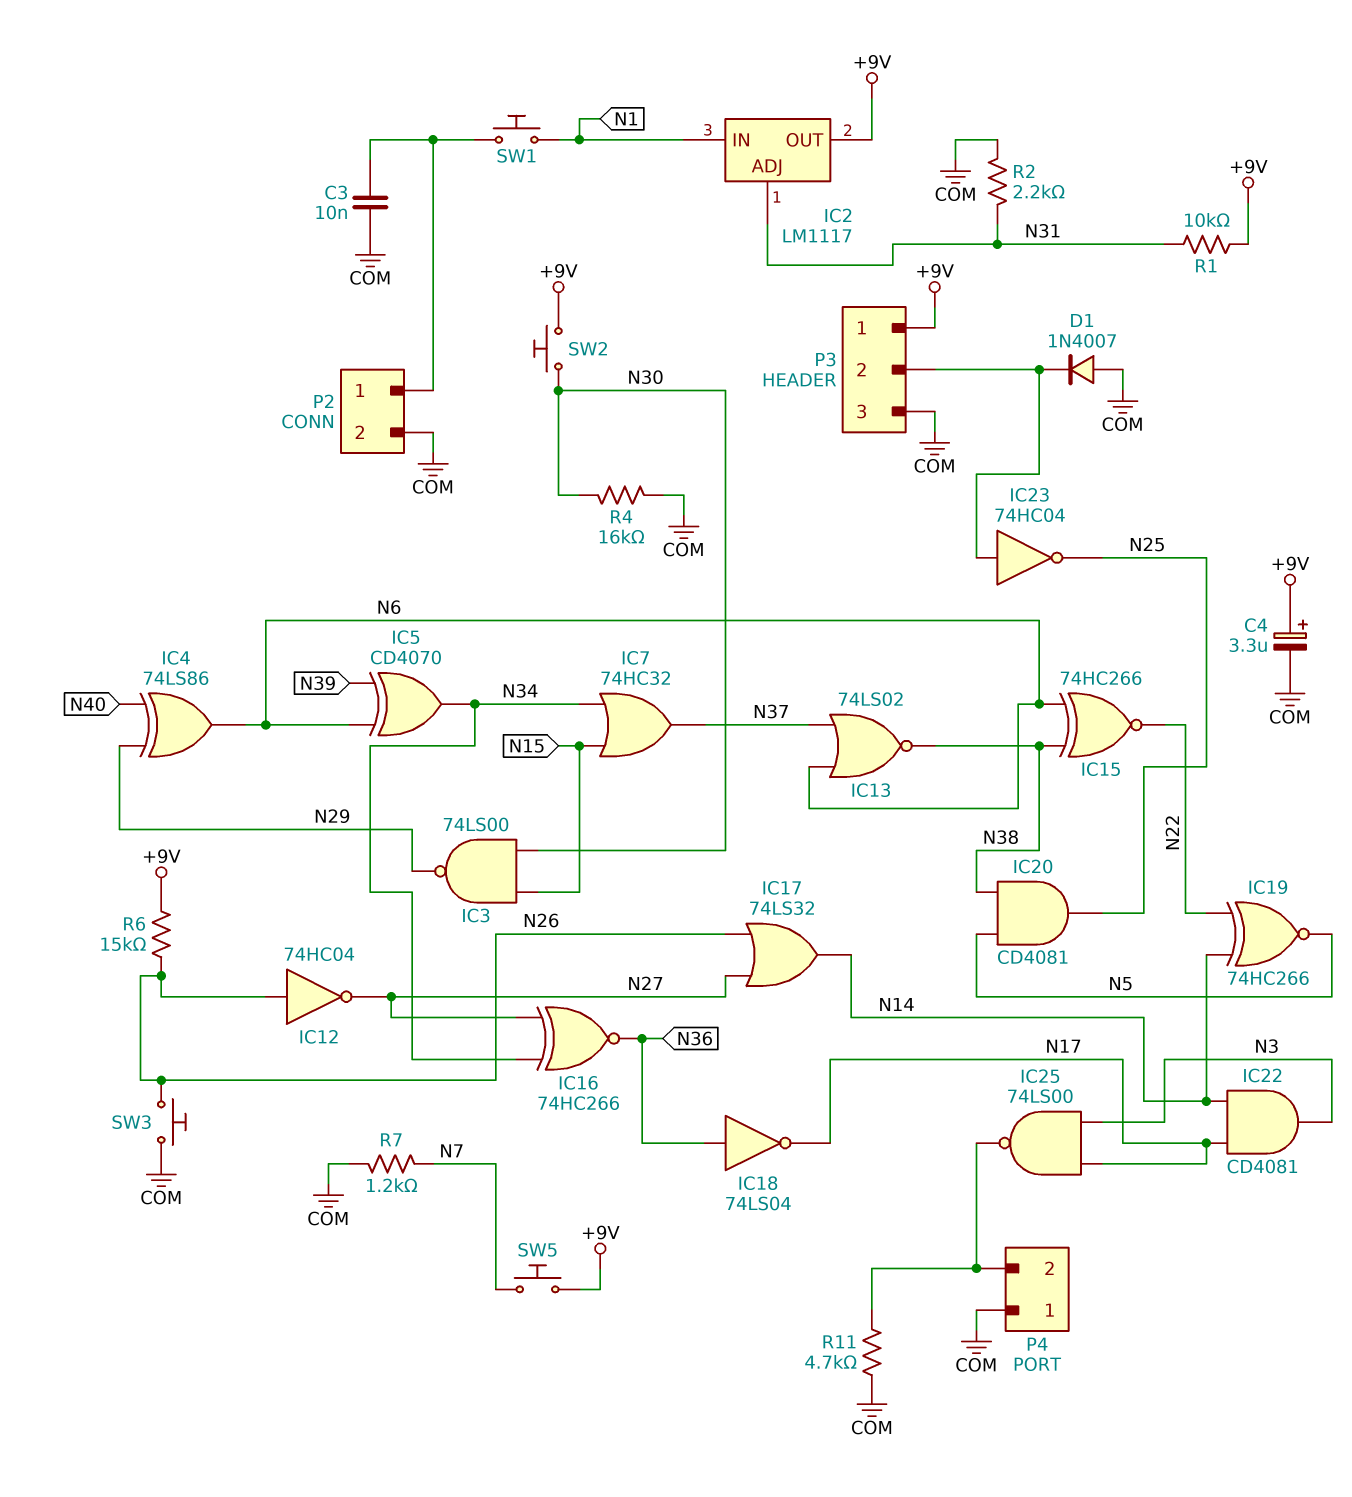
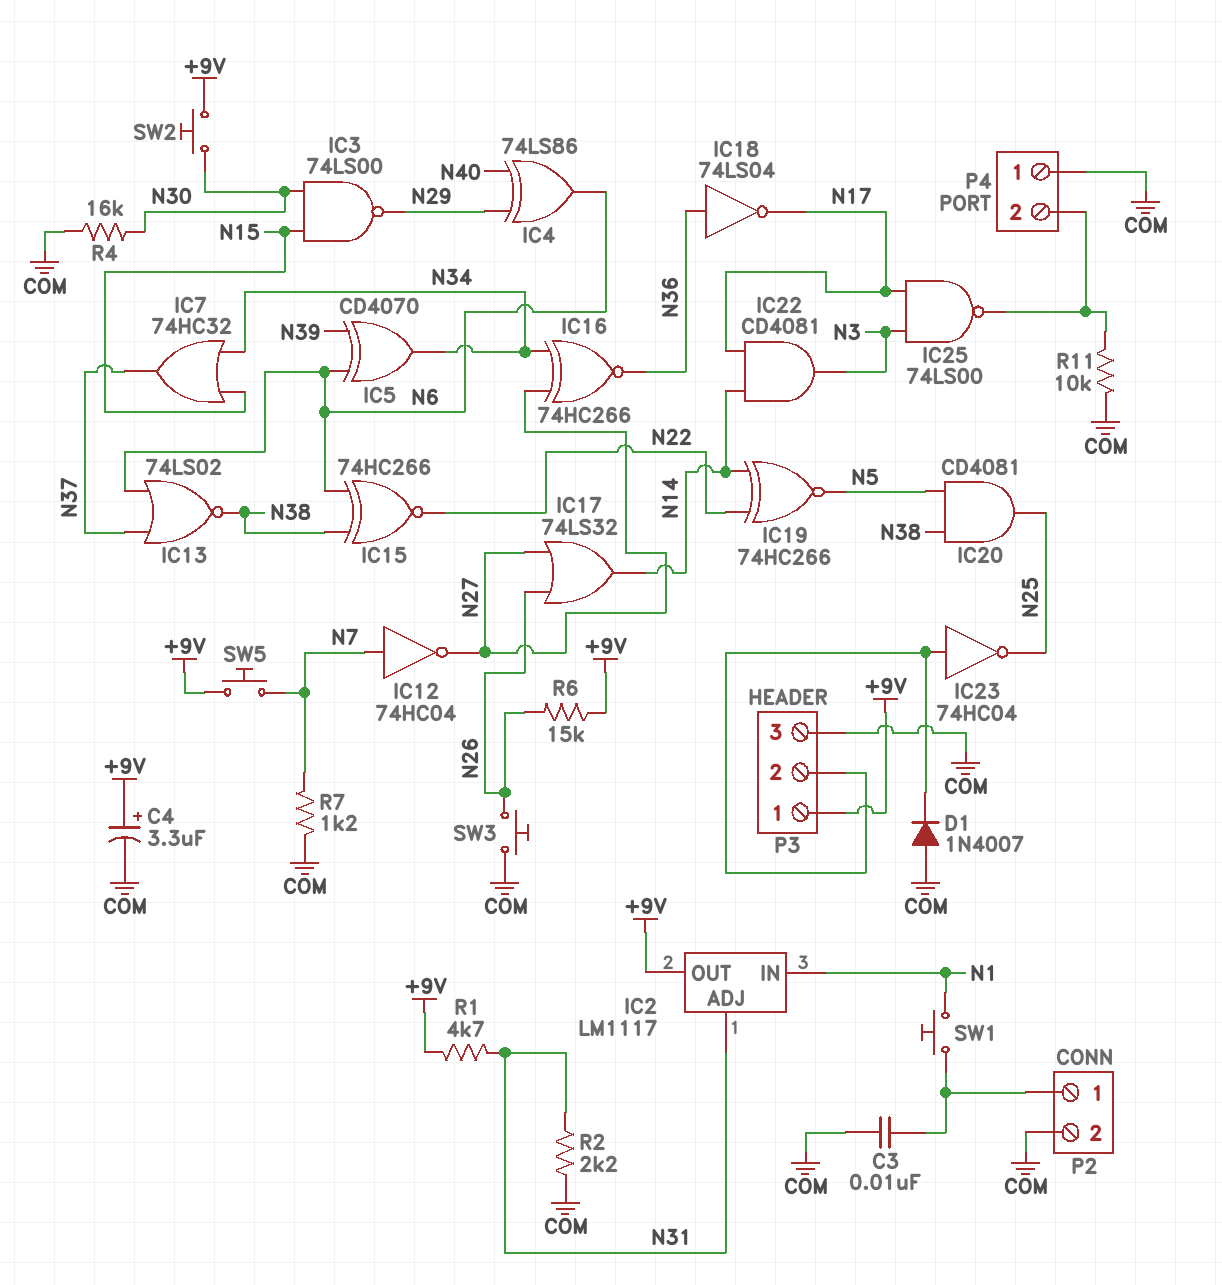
IC12: NOT 74HC04 (in N26, out N27) -> NOT 74HC04 (in N7, out N27)
R1: 10k (+9V, N31) -> 4.7k (+9V, N31)
R11: 4.7k (COM, P4/2) -> 10k (COM, P4/2)

